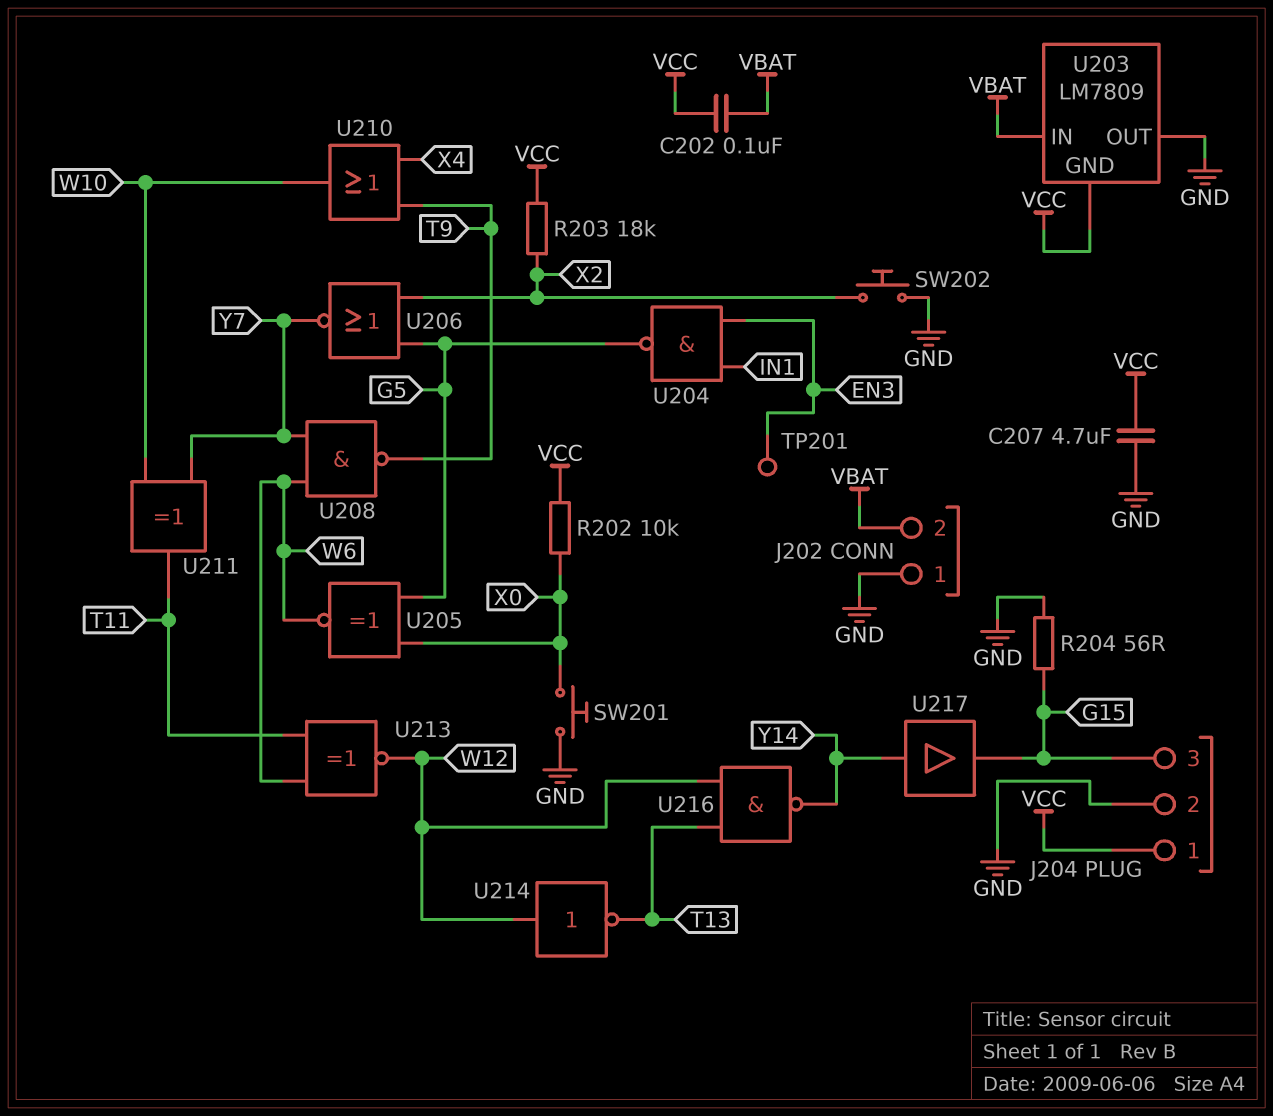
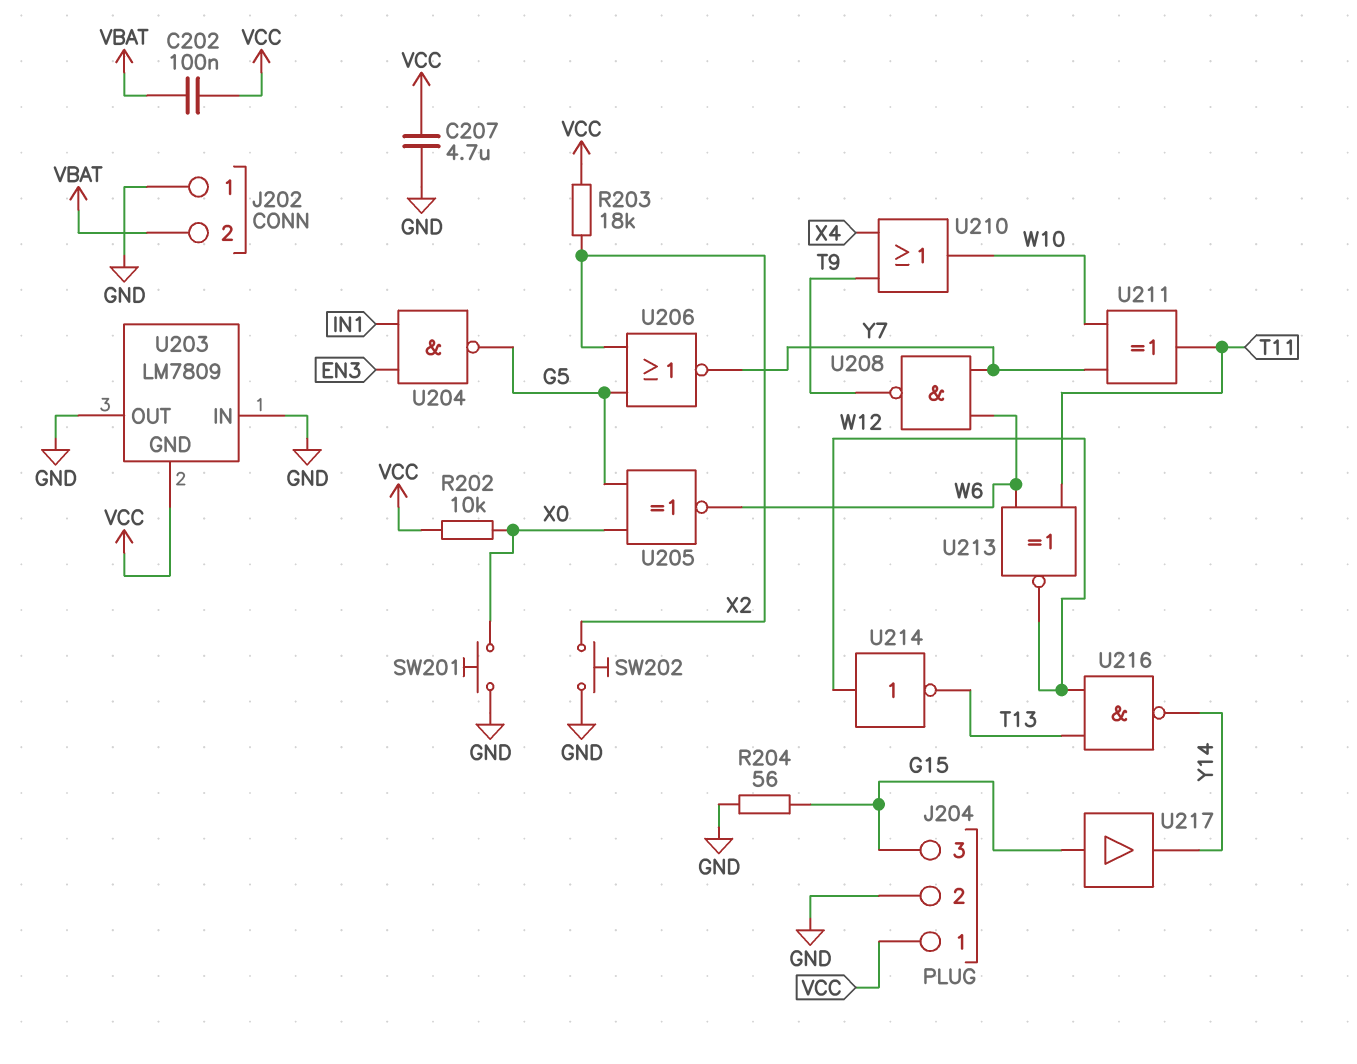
TP201: test point (EN3) -> none
U203 pin IN: VBAT -> GND
U217: buffer (in Y14, out G15) -> buffer (in G15, out Y14)

